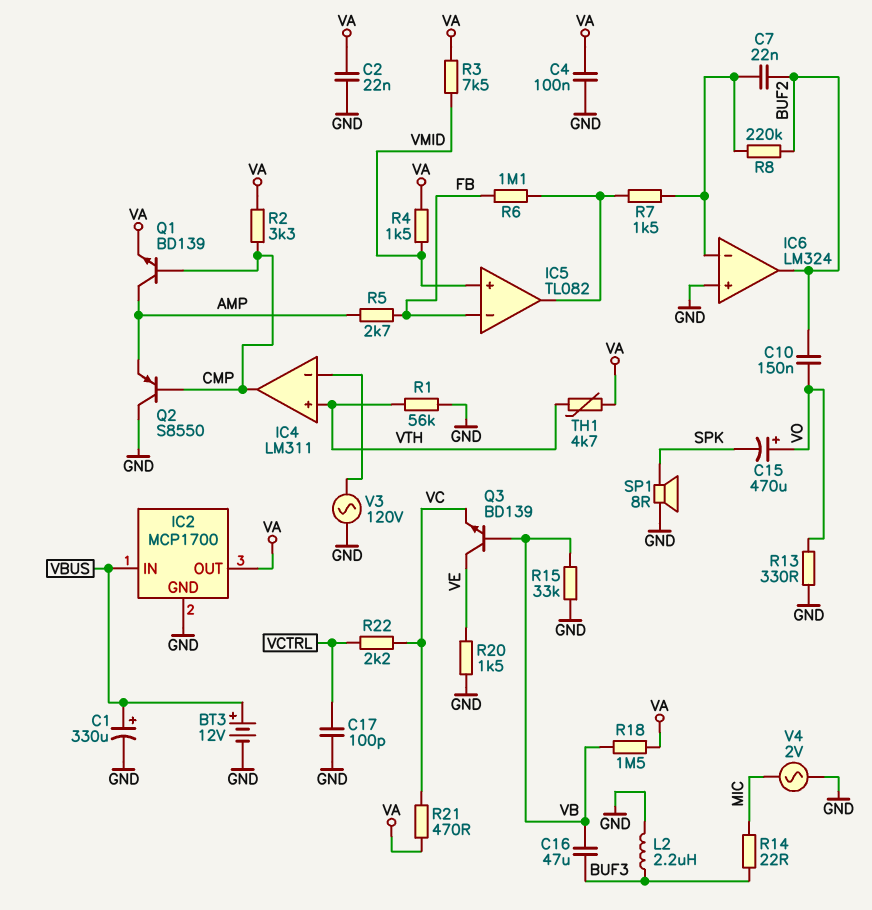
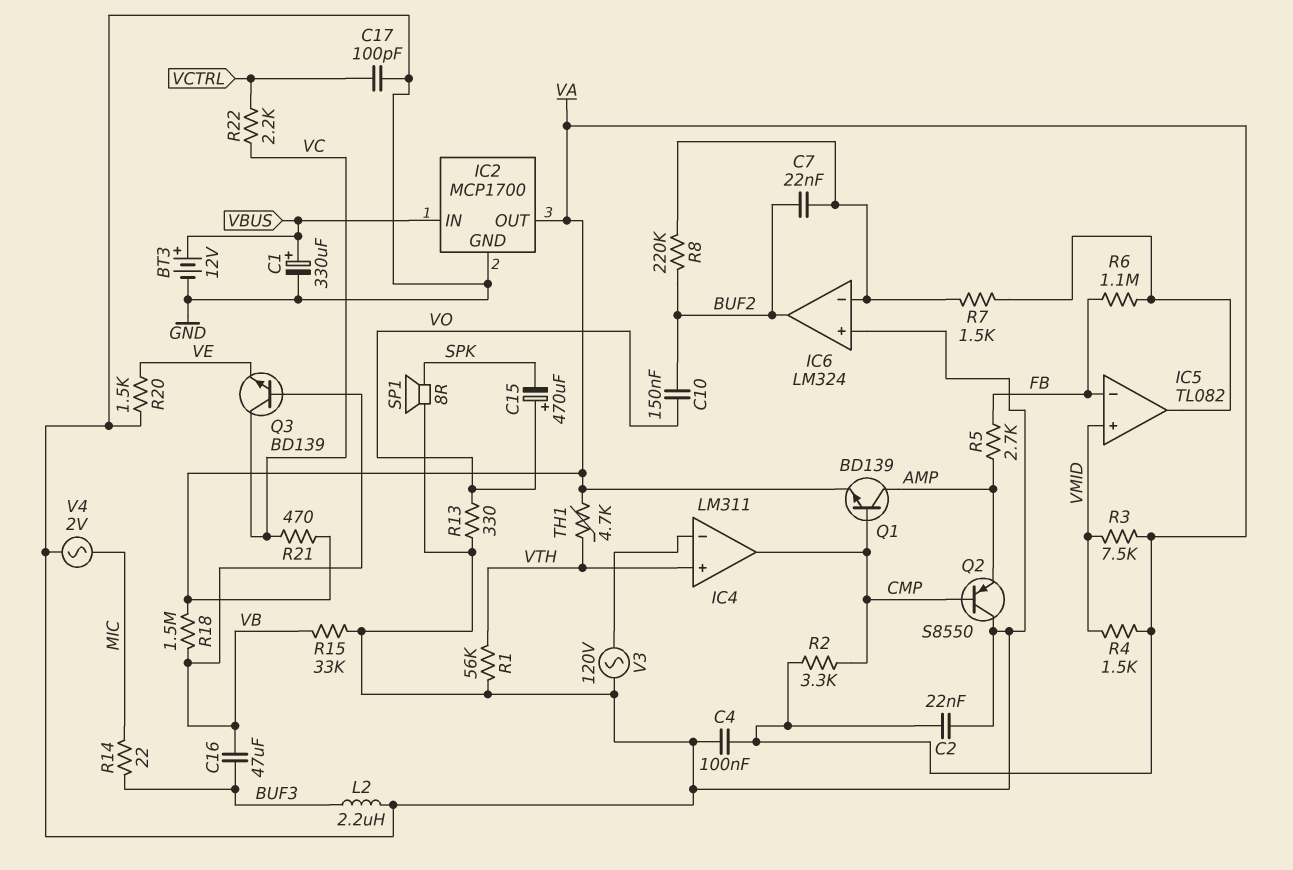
Q3: NPN BD139 (B VB, C VE, E VC) -> NPN BD139 (B VB, C VC, E VE)

